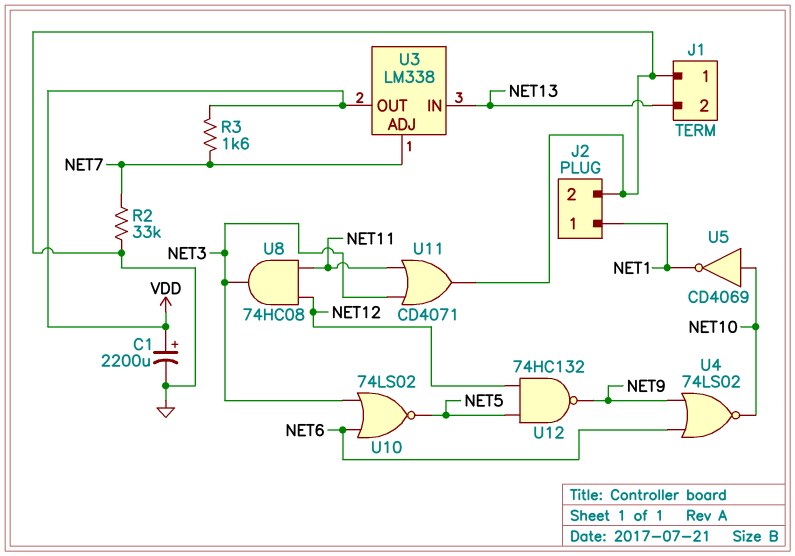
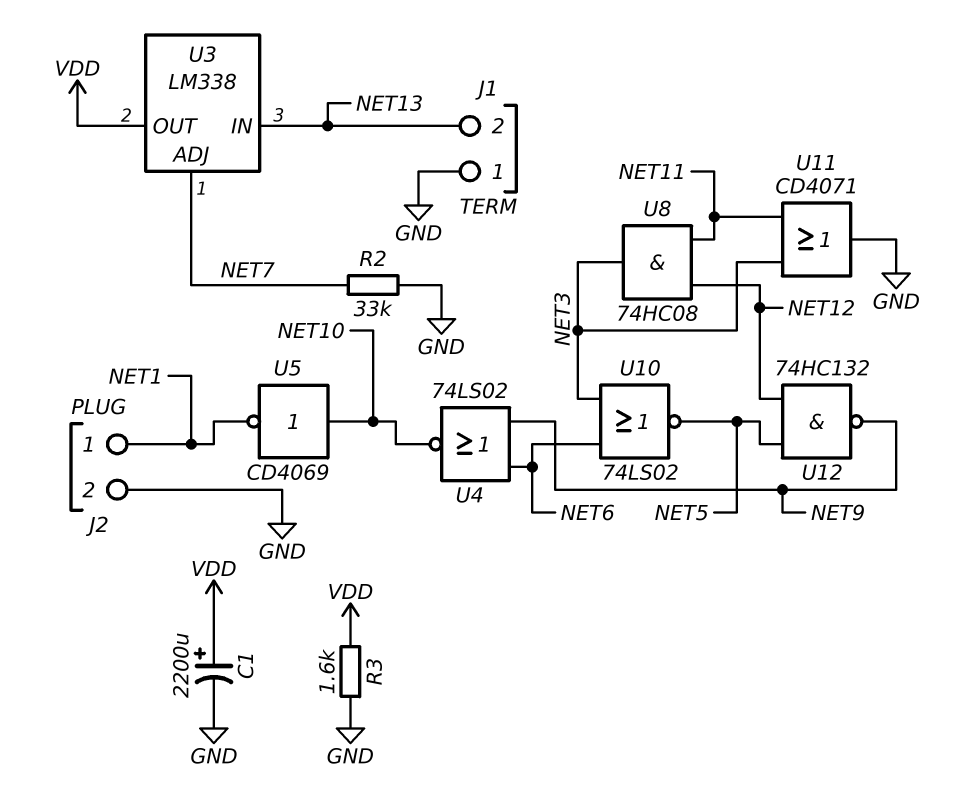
R3: 1.6k (NET7, VDD) -> 1.6k (GND, VDD)

